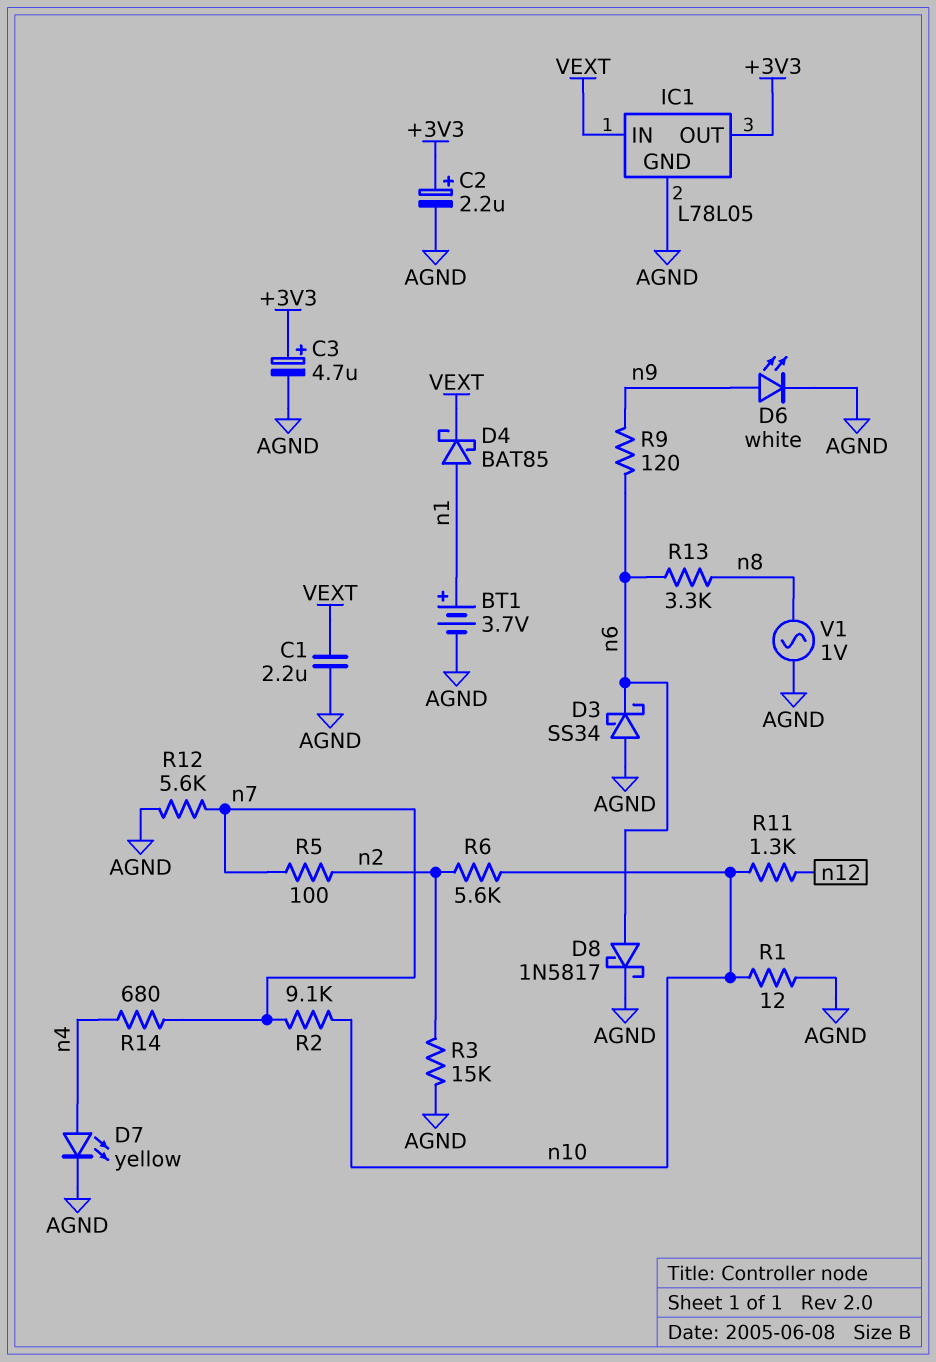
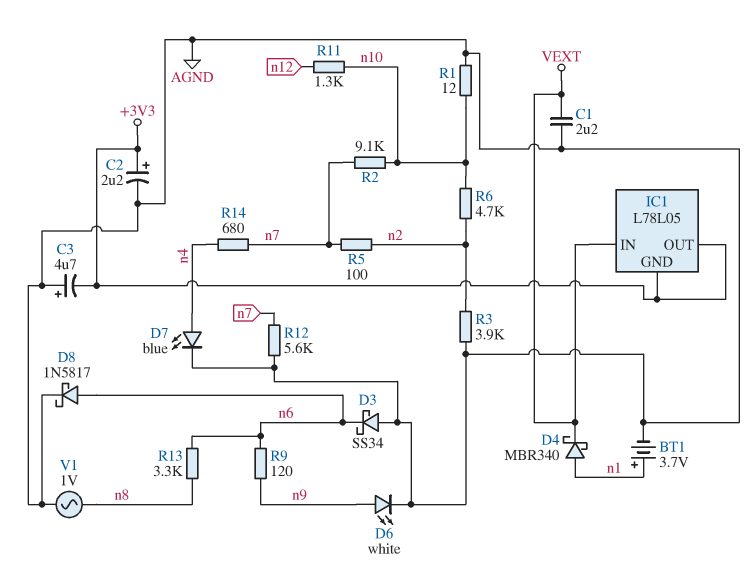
C3: 4.7uF (plus +3V3, minus AGND) -> 4.7uF (plus AGND, minus +3V3)
D4: schottky BAT85 (A n1, K VEXT) -> schottky MBR340 (A n1, K VEXT)
D7: LED yellow (A n4, K AGND) -> LED blue (A n4, K AGND)
IC1 pin GND: AGND -> +3V3
R3: 15k (AGND, n2) -> 3.9k (AGND, n2)
R6: 5.6k (n2, n10) -> 4.7k (n2, n10)

